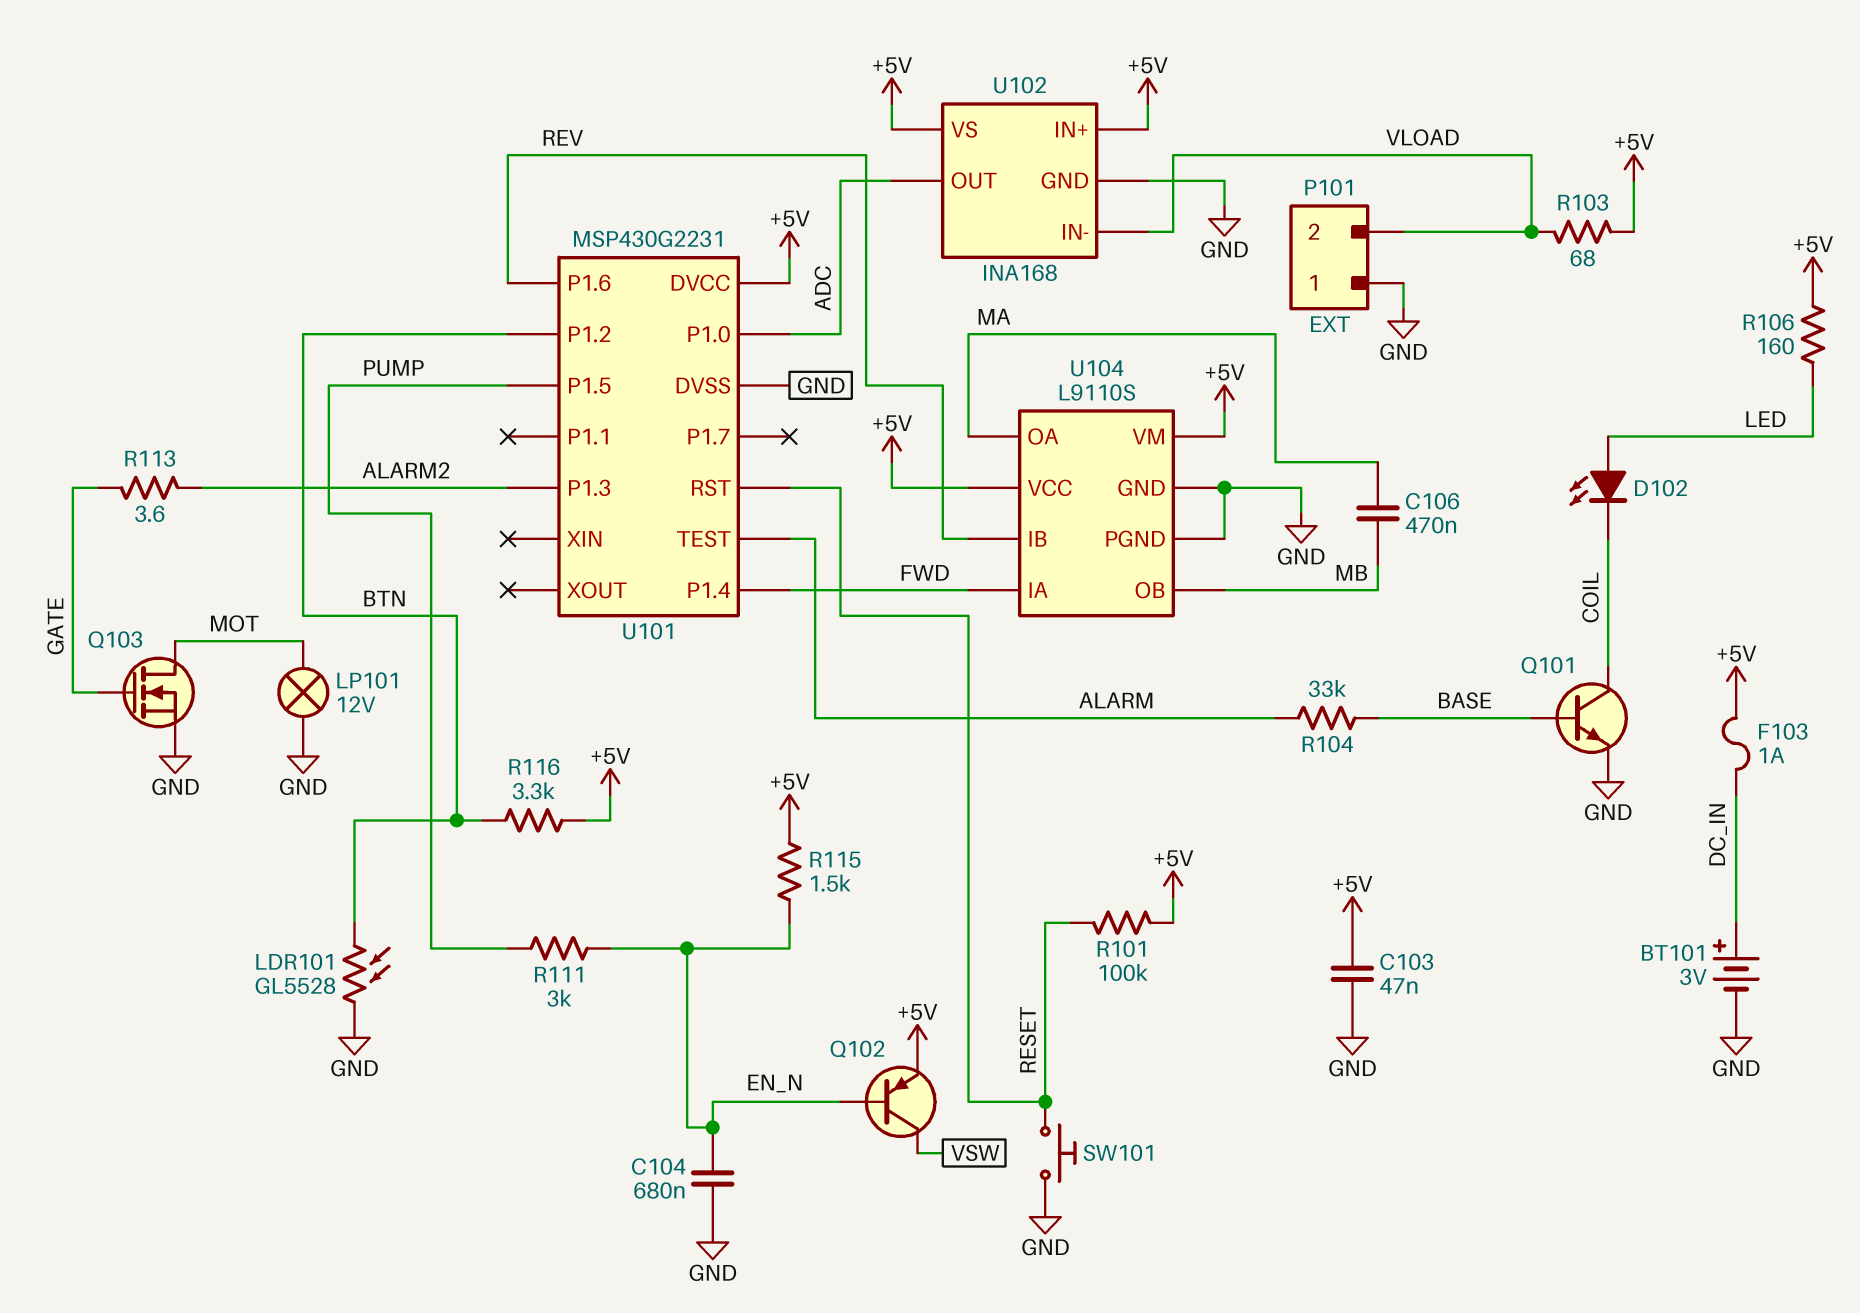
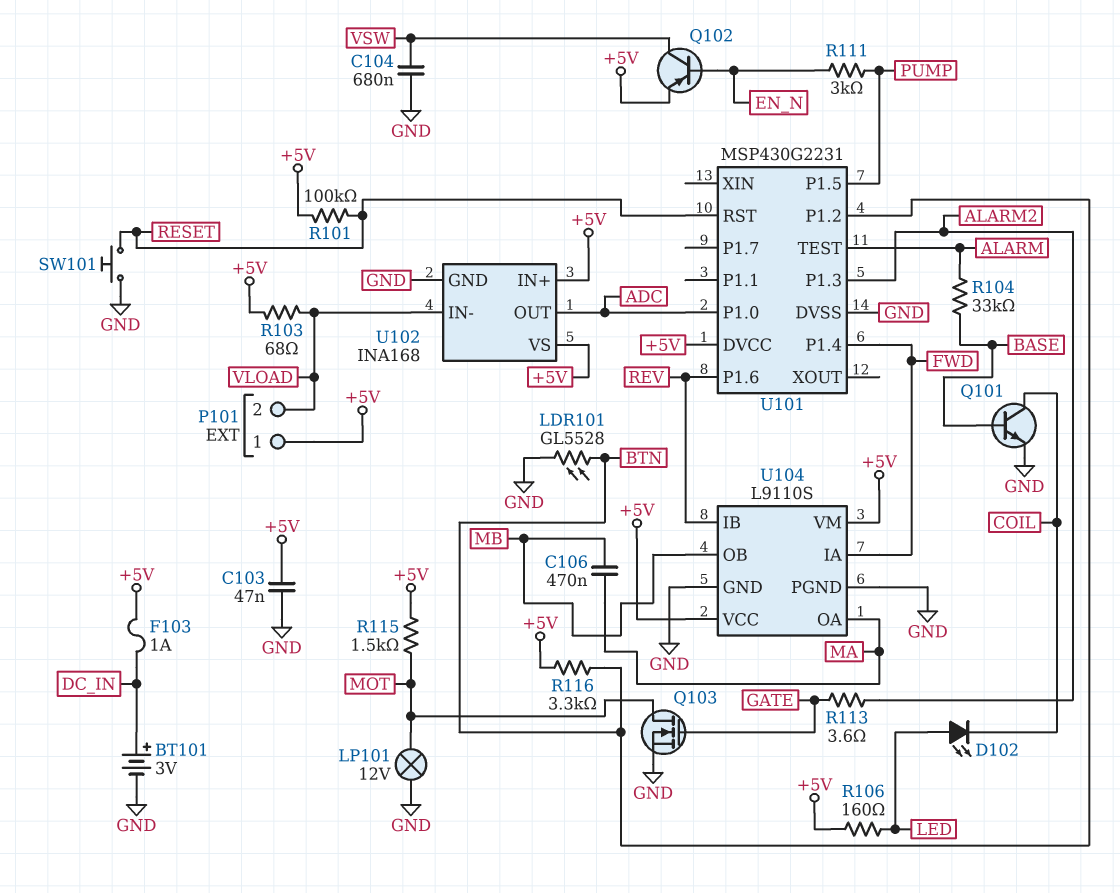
C104: 680nF (EN_N, GND) -> 680nF (GND, VSW)
P101 pin 1: GND -> +5V
R115: 1.5k (+5V, EN_N) -> 1.5k (+5V, MOT)

